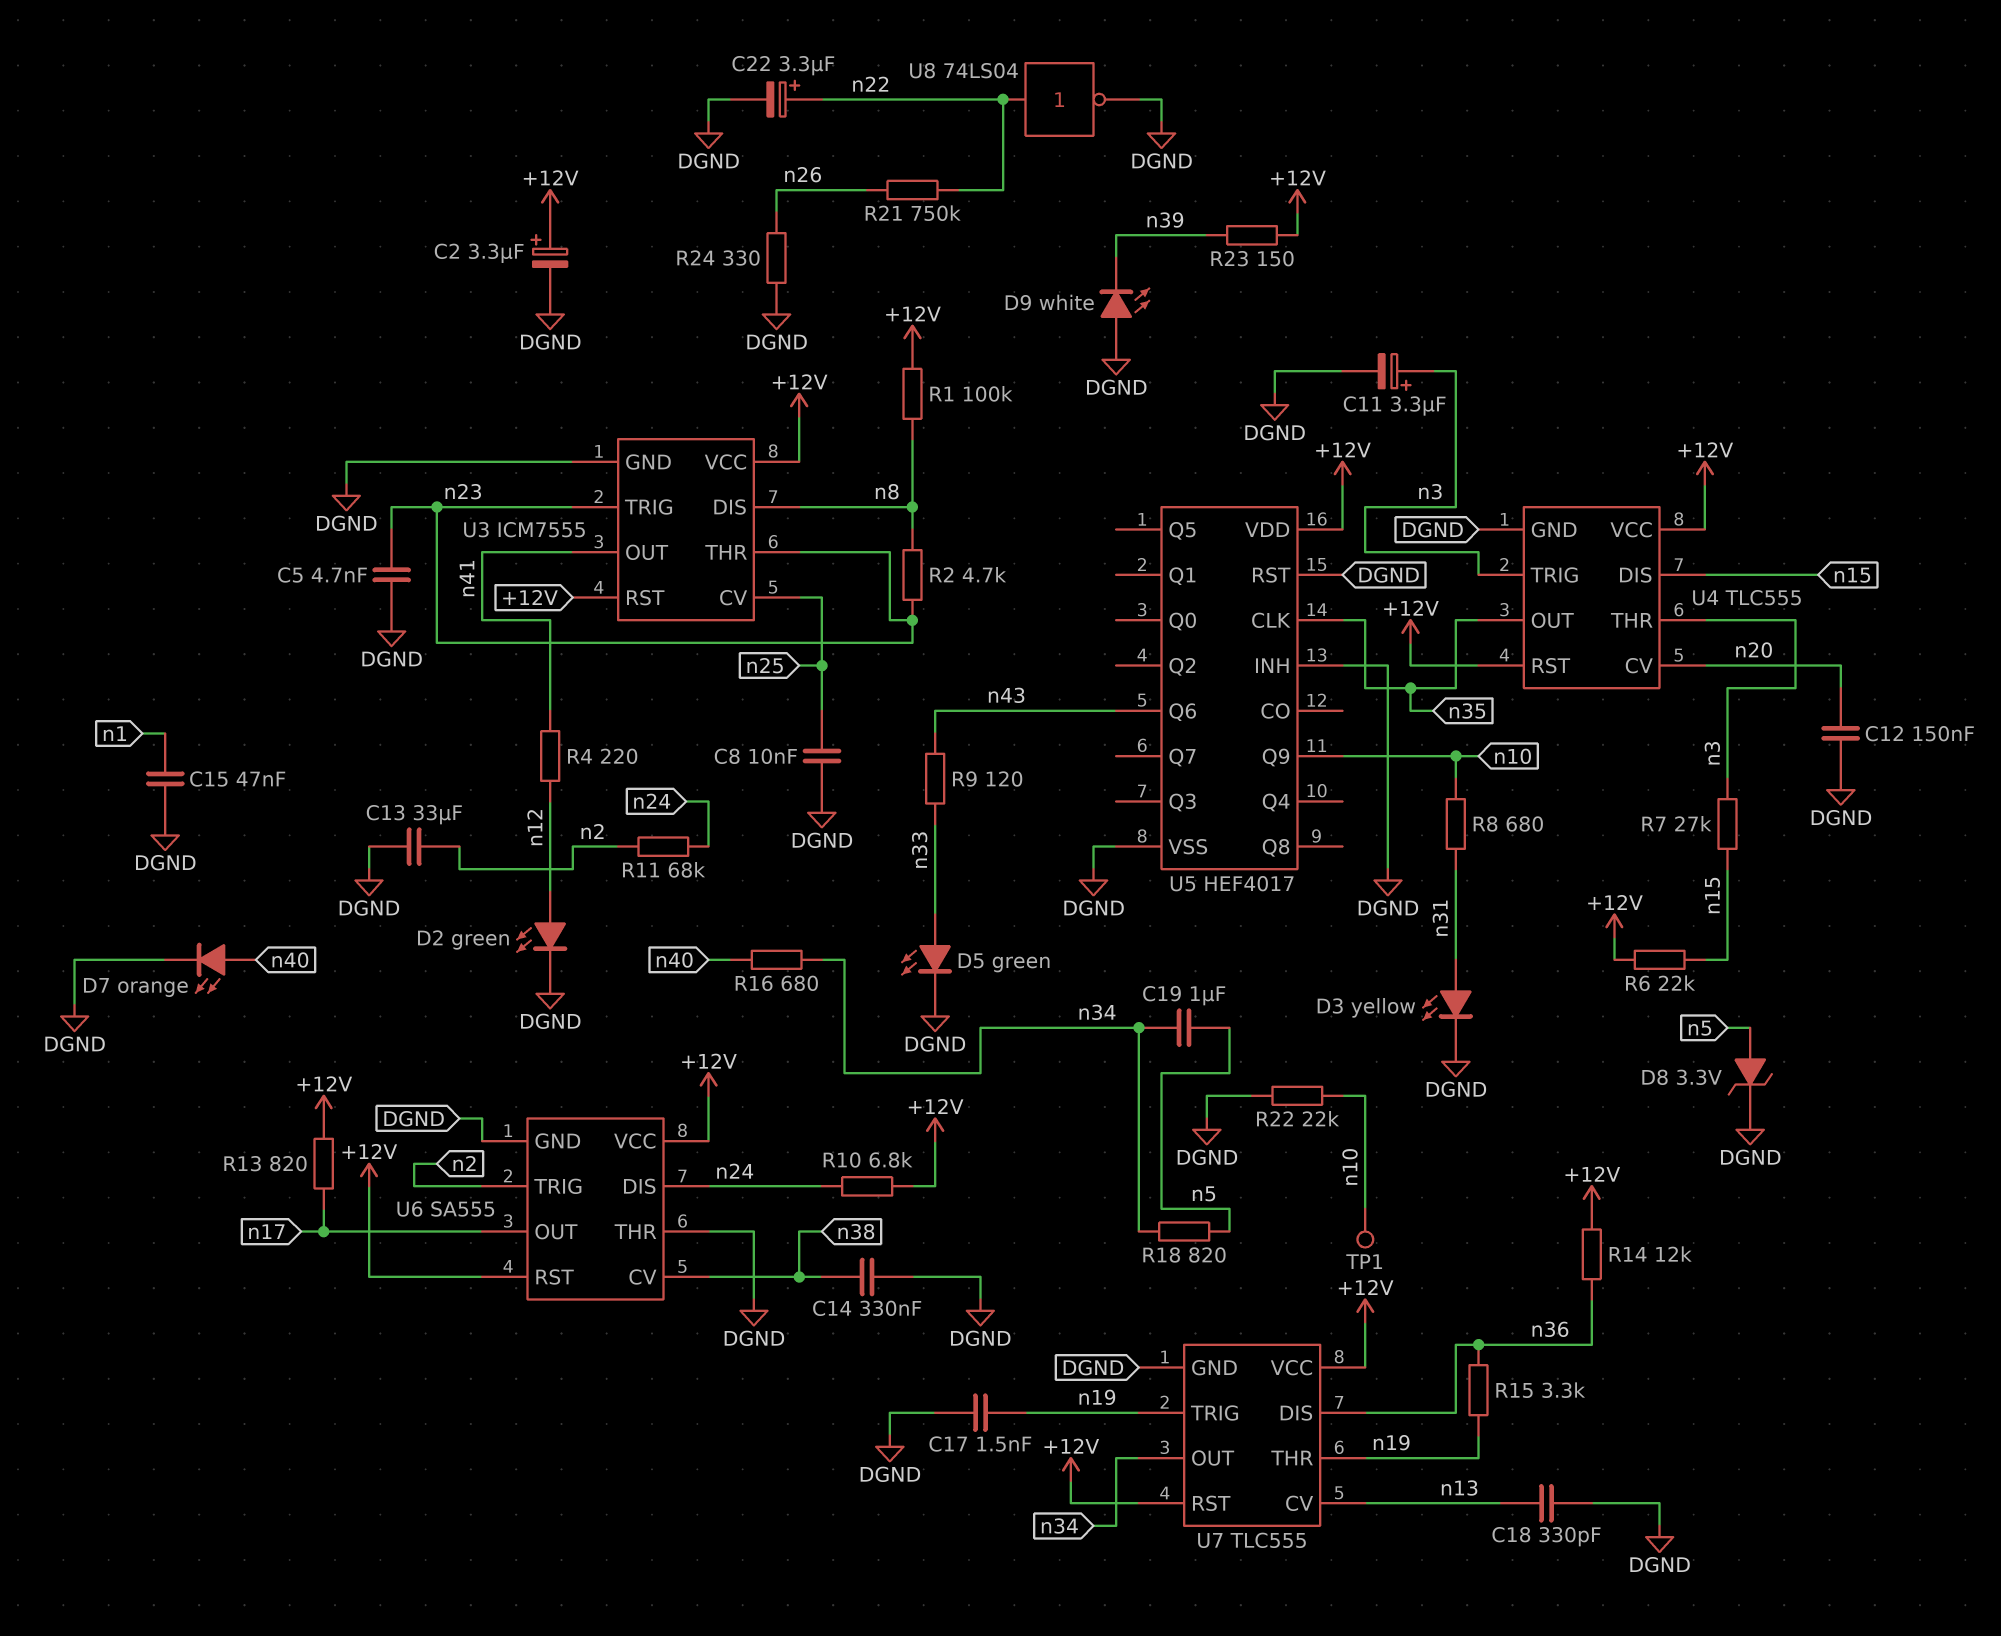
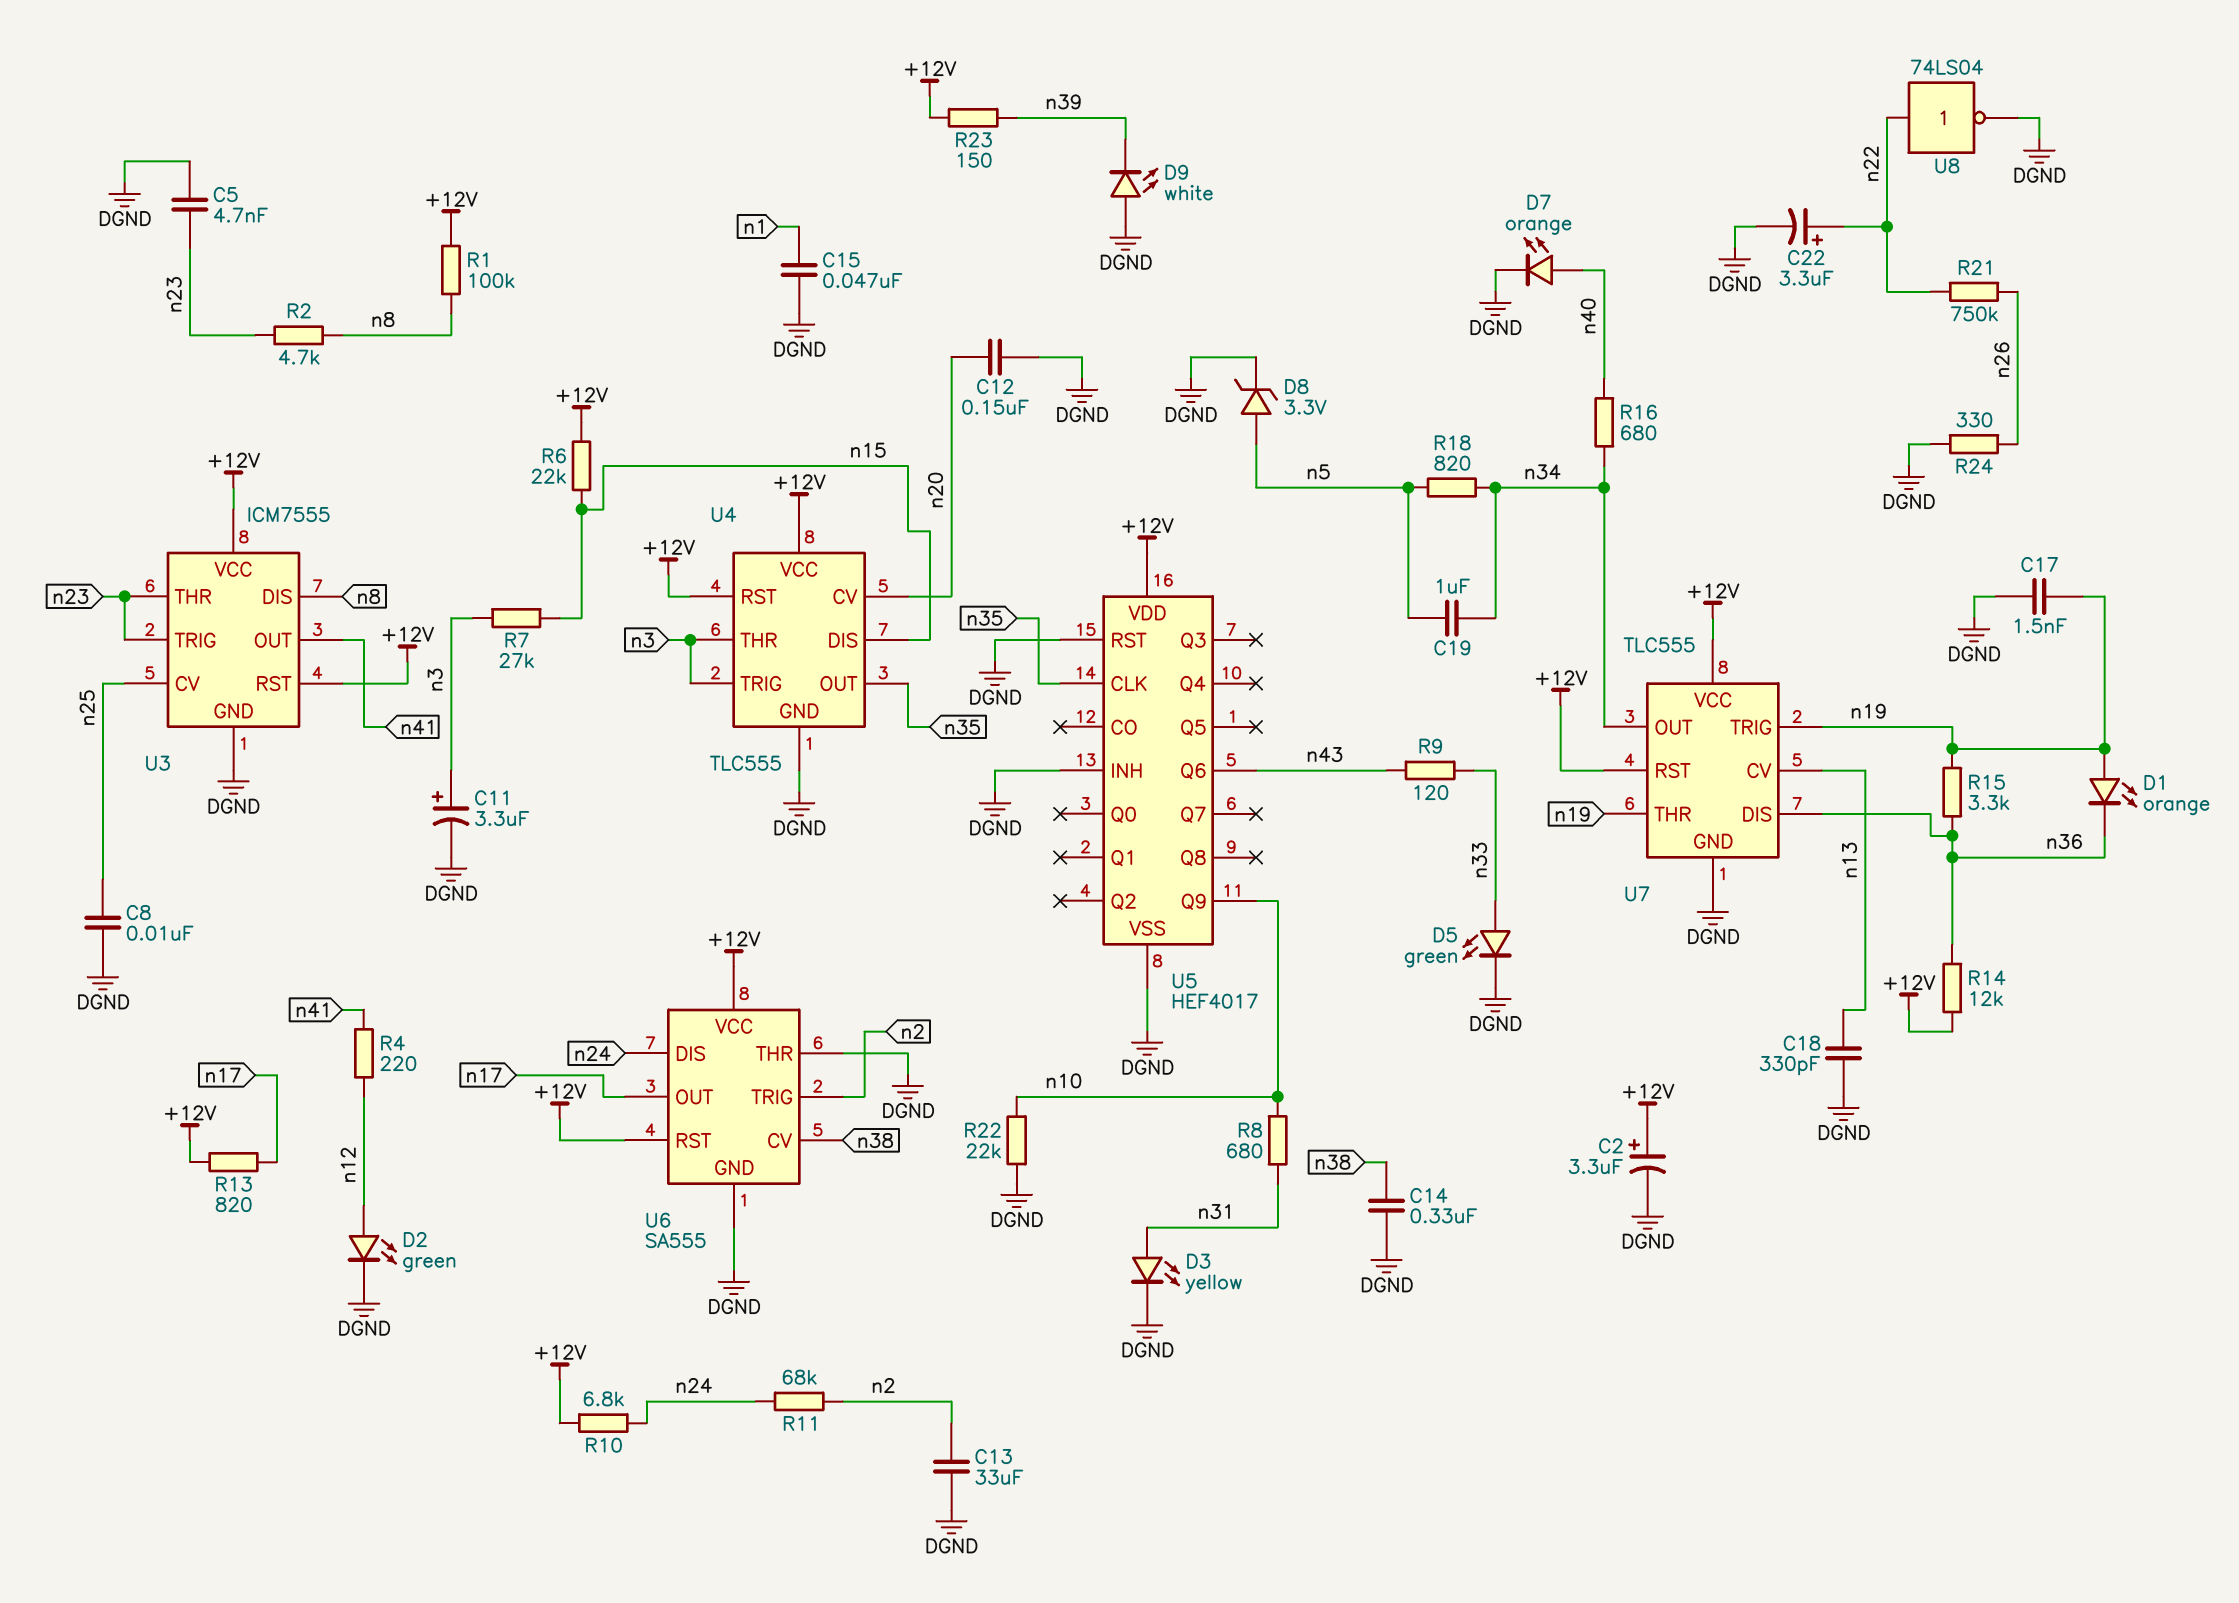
D1: none -> LED orange (A n19, K n36)
TP1: test point (n10) -> none

